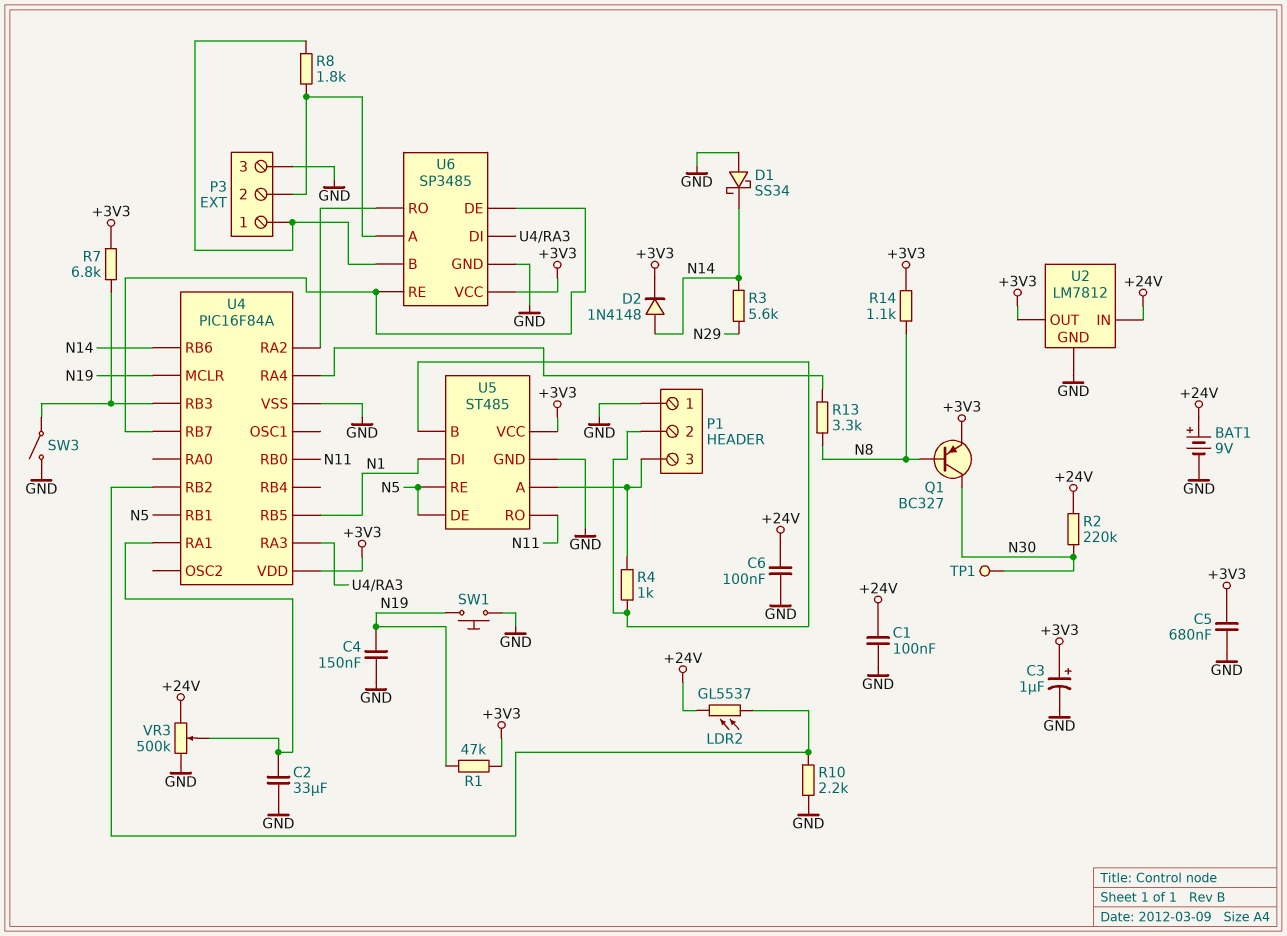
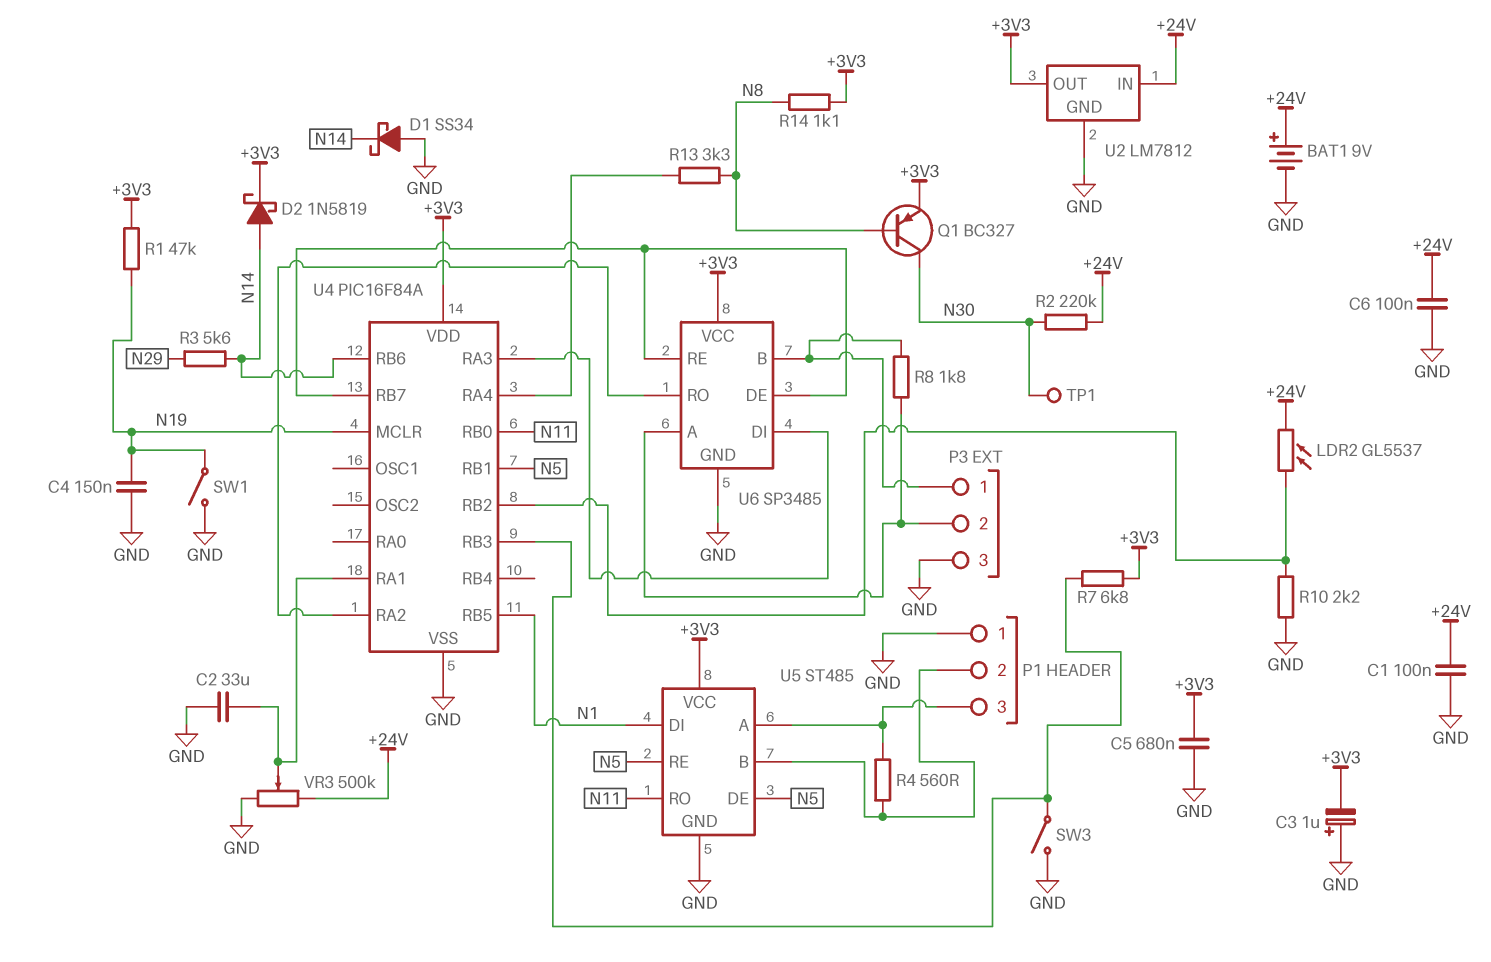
C3: 1uF (plus +3V3, minus GND) -> 1uF (plus GND, minus +3V3)
D2: diode 1N4148 (A N14, K +3V3) -> schottky 1N5819 (A N14, K +3V3)
R4: 1k (P1/2, P1/3) -> 560 (P1/2, P1/3)
SW1: button (GND, N19) -> switch (GND, N19)

